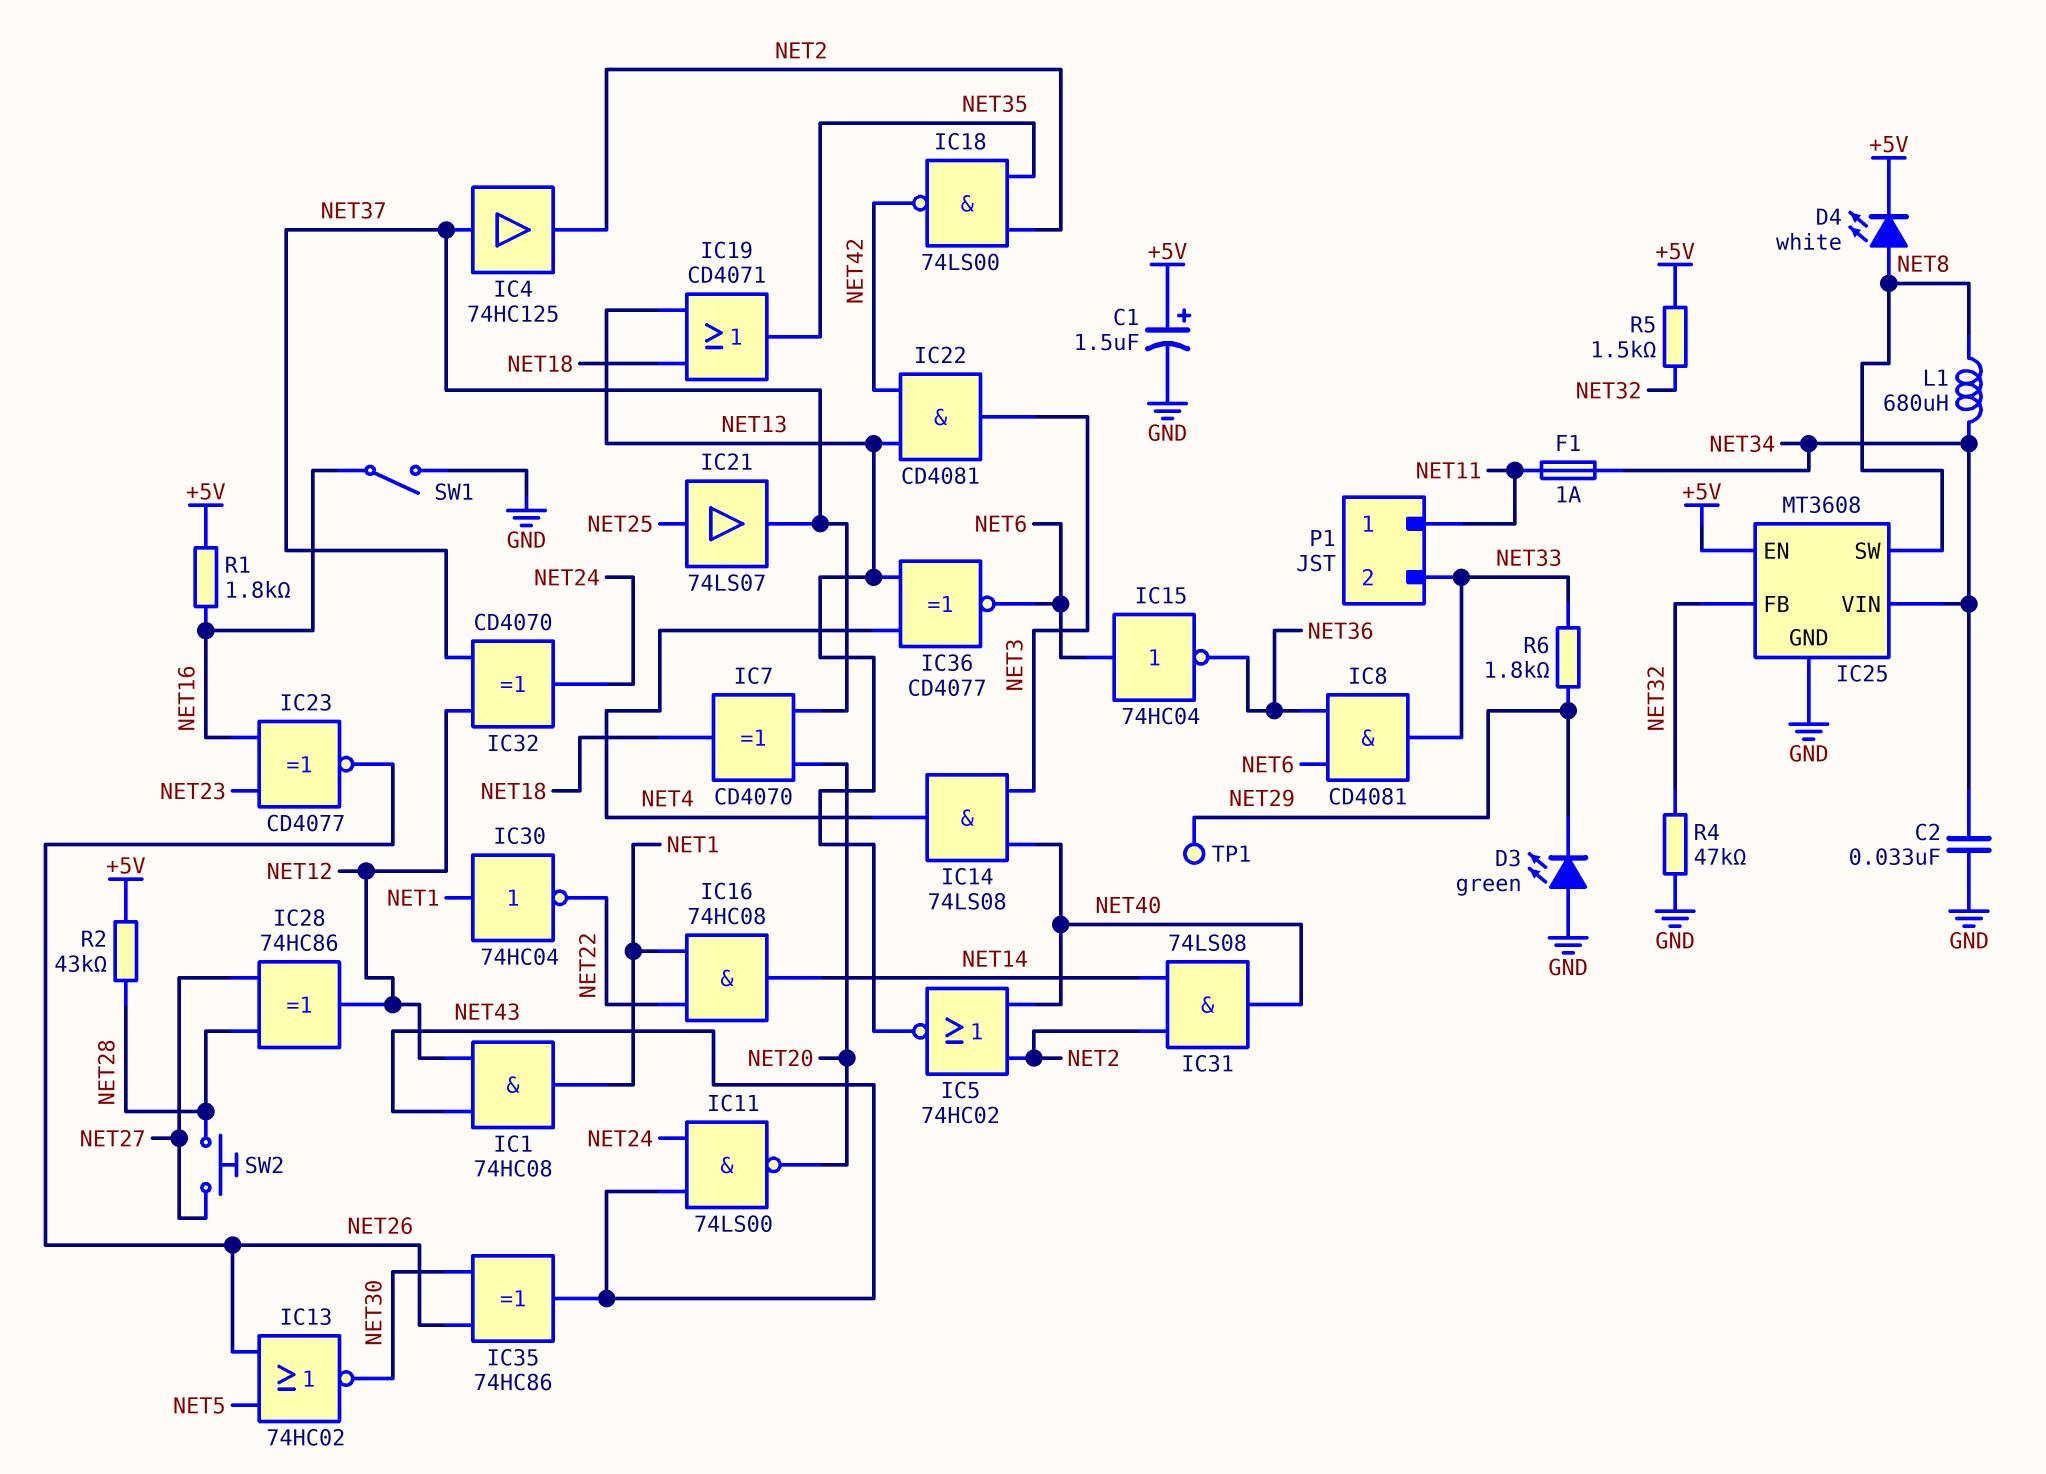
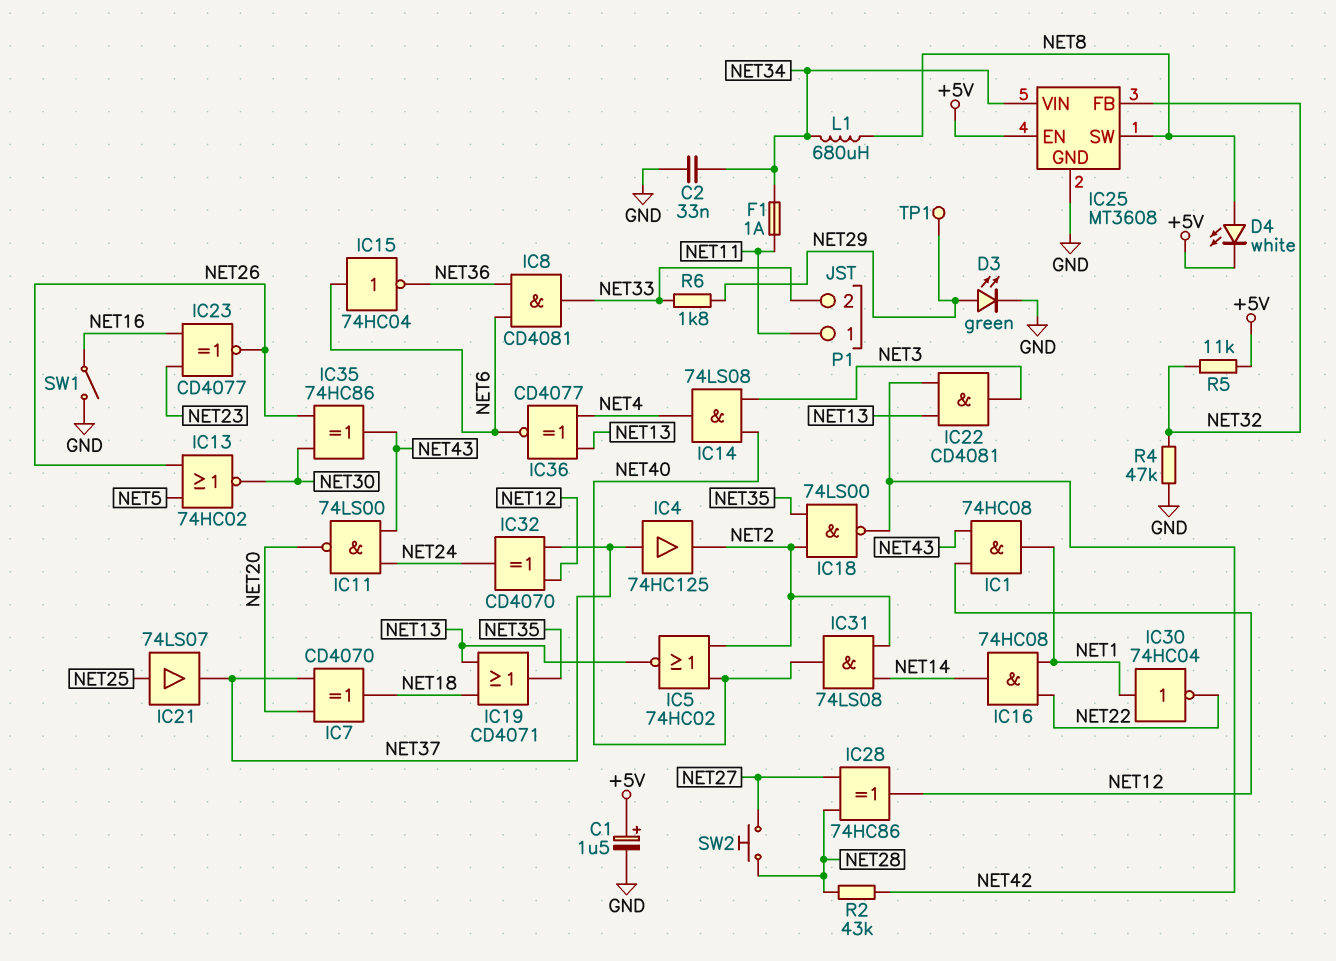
D3: LED green (A GND, K NET29) -> LED green (A NET29, K GND)
R1: 1.8k (+5V, NET16) -> none
R2: 43k (+5V, NET28) -> 43k (NET28, NET42)
R5: 1.5k (+5V, NET32) -> 11k (+5V, NET32)

